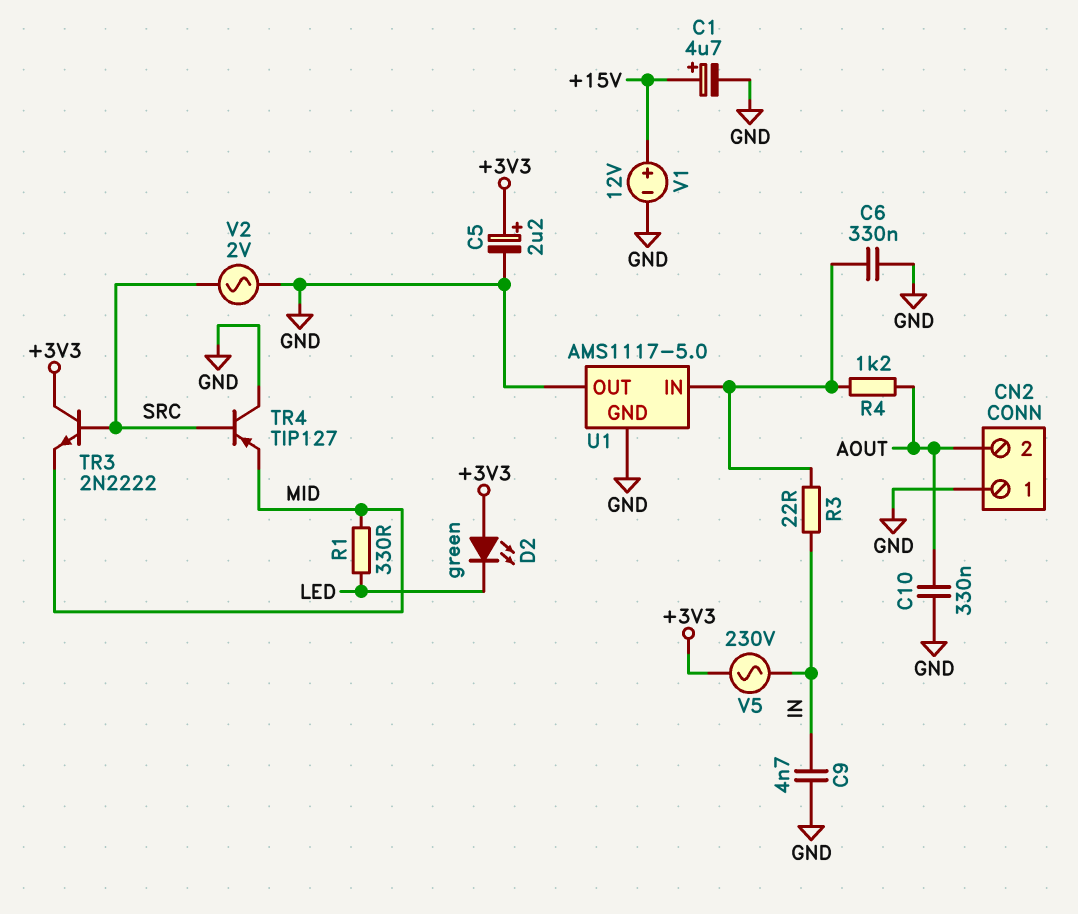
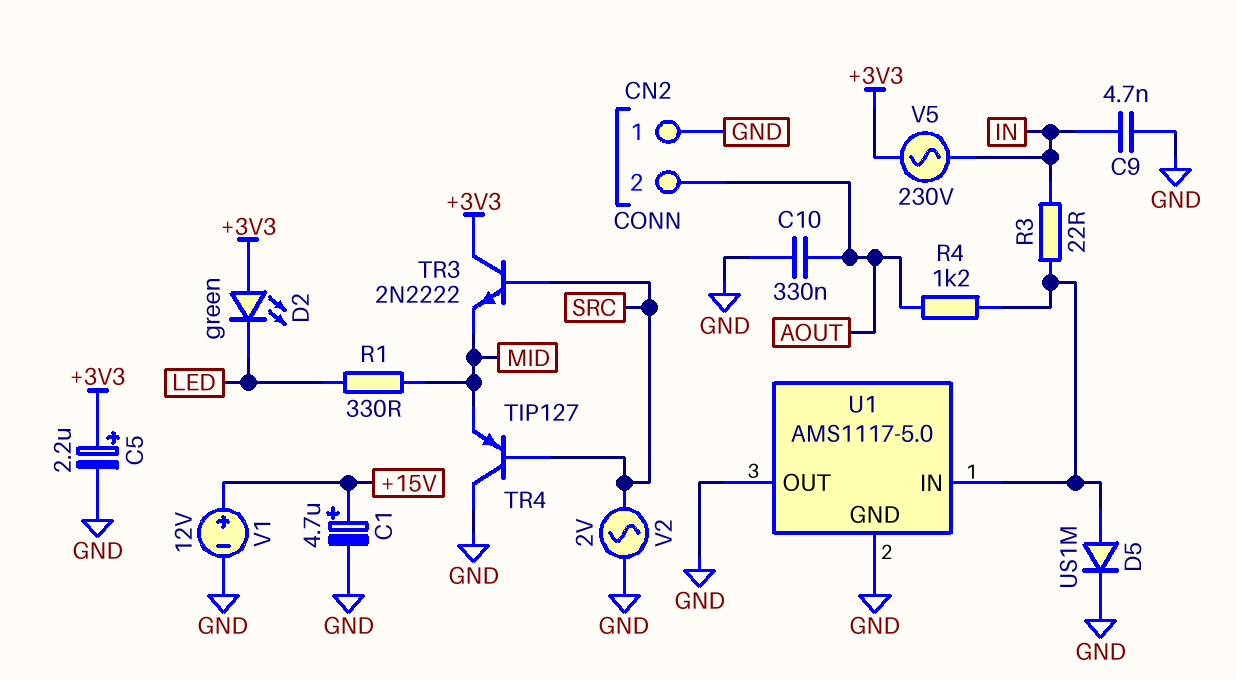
C6: 330nF (GND, U1/IN) -> none
D5: none -> diode US1M (A U1/IN, K GND)

